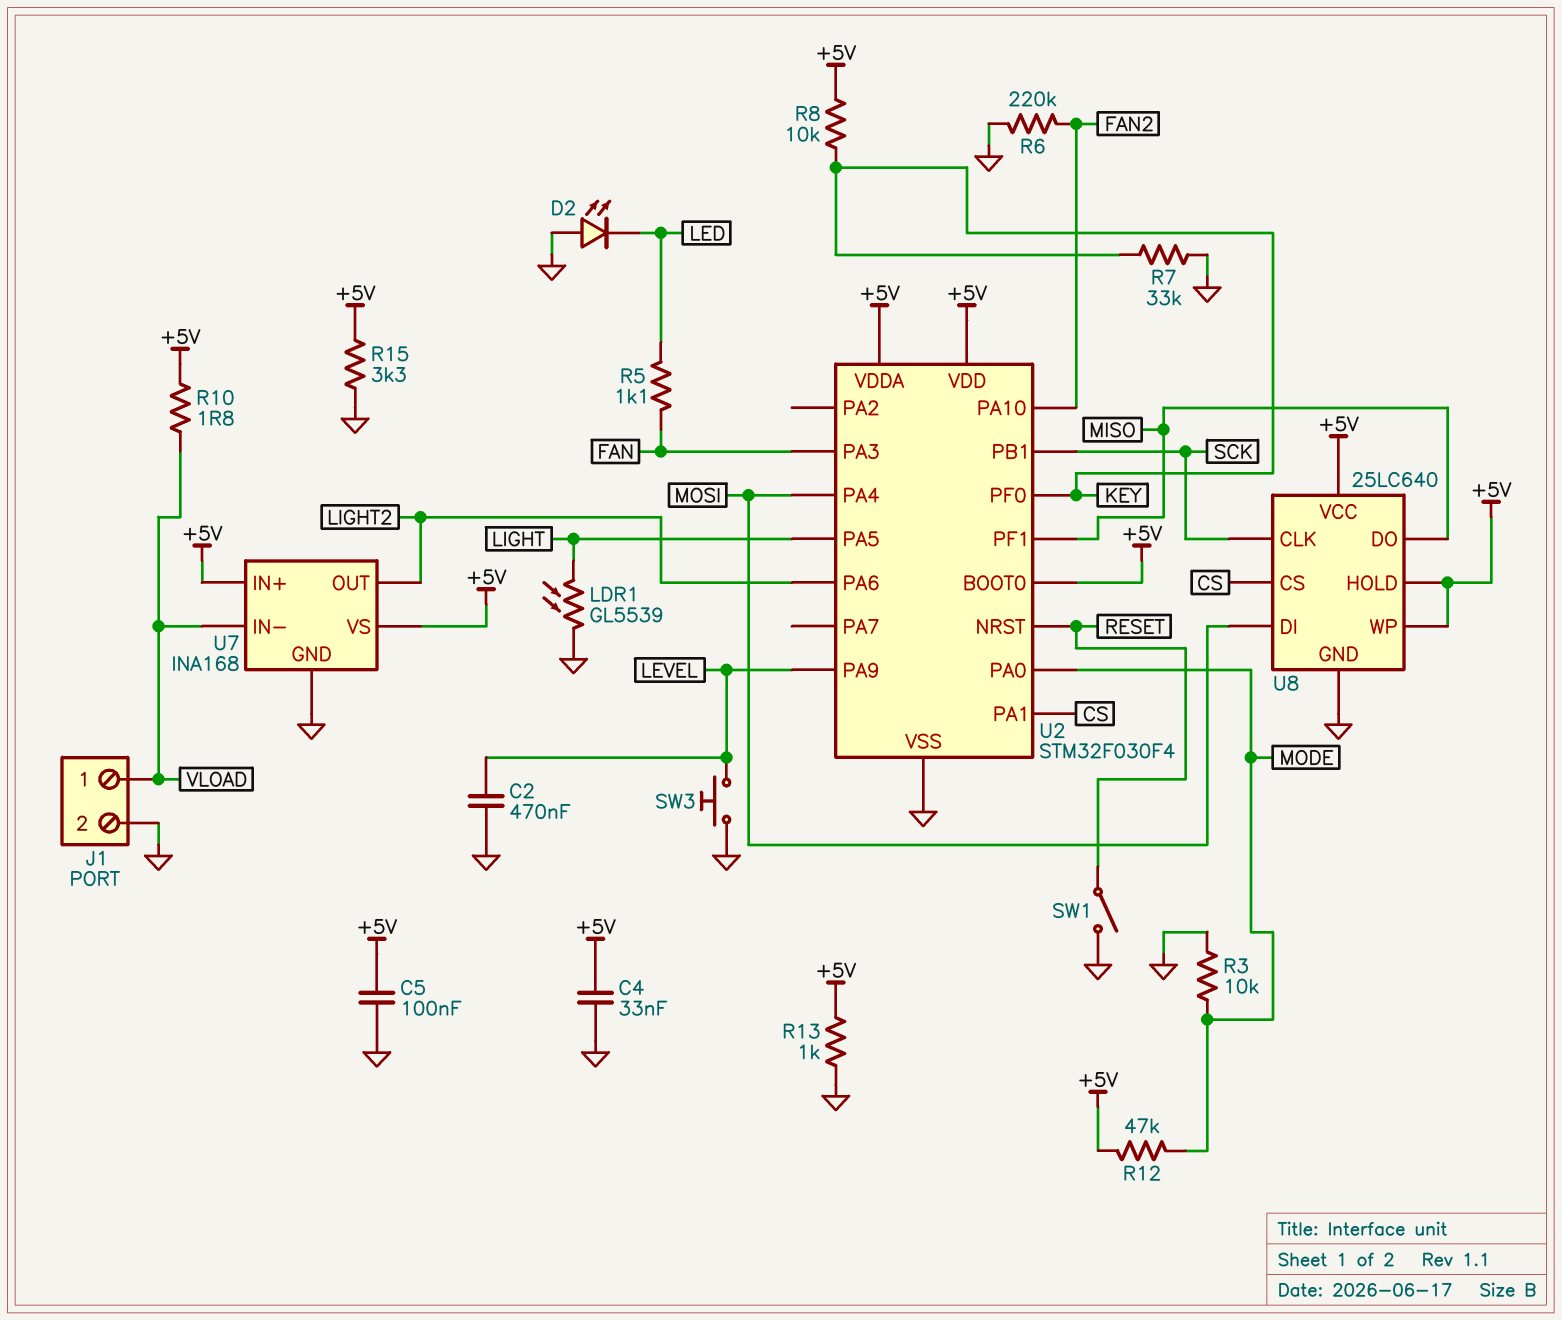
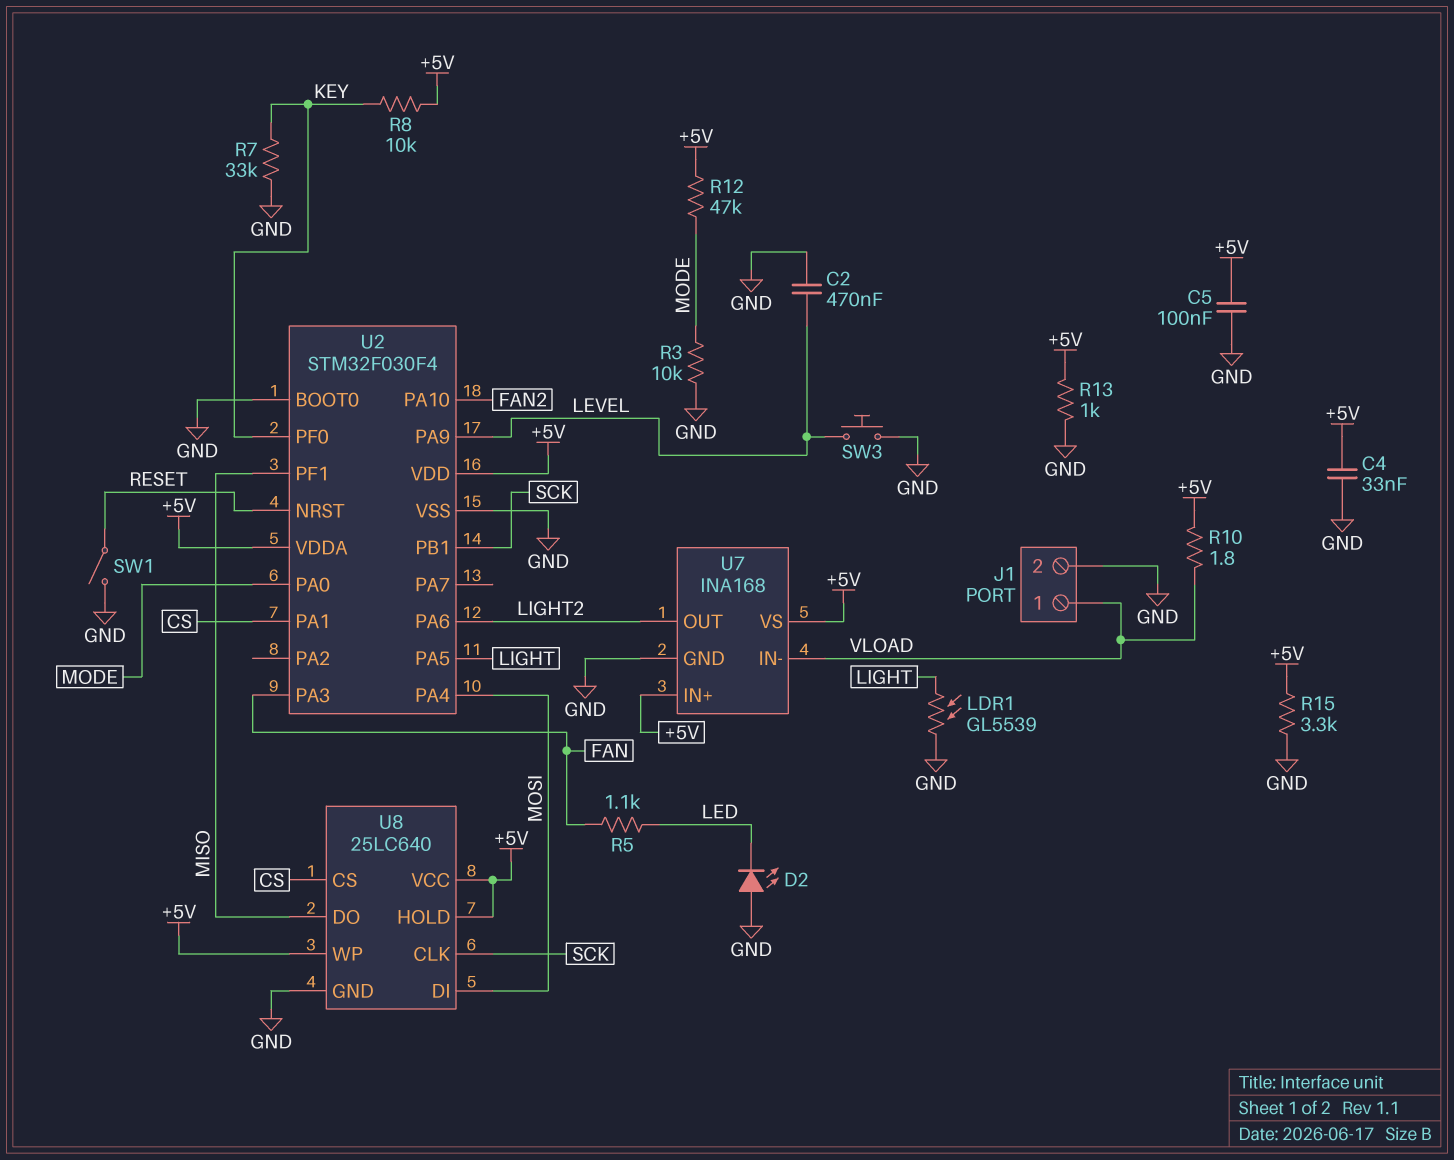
R6: 220k (FAN2, GND) -> none
U2 pin BOOT0: +5V -> GND

